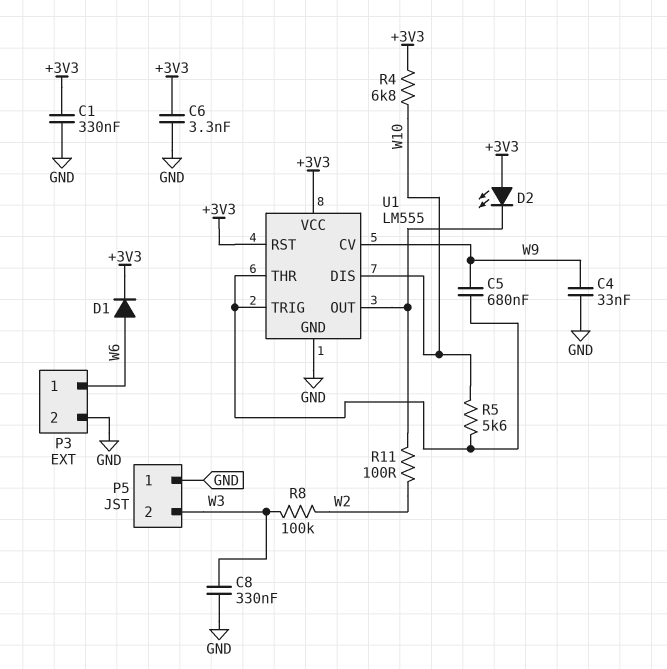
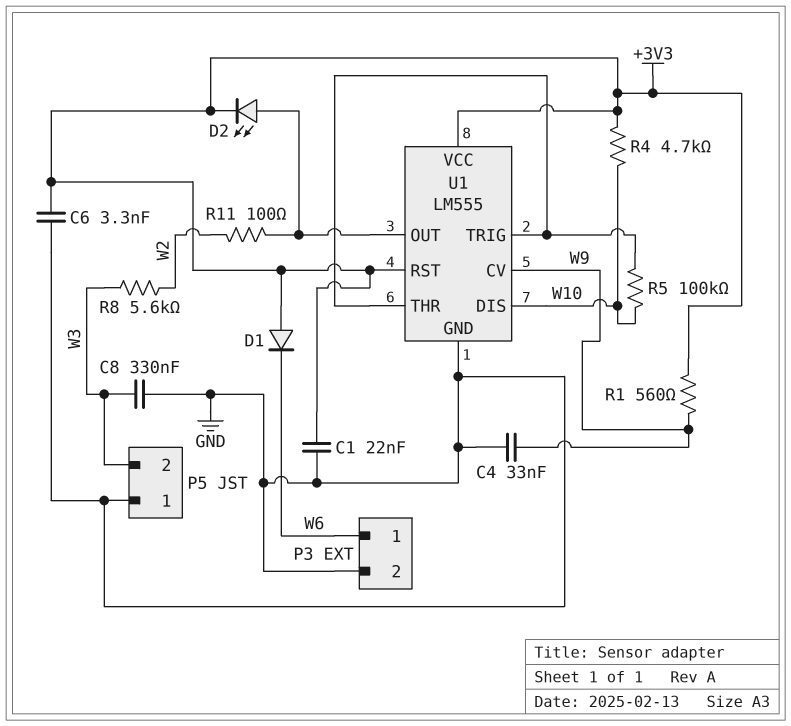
C1: 330nF (+3V3, GND) -> 22nF (+3V3, GND)
C5: 680nF (U1/THR, W9) -> none
D1: diode (A W6, K +3V3) -> diode (A +3V3, K W6)
D2: LED (A +3V3, K U1/OUT) -> LED (A U1/OUT, K +3V3)
R1: none -> 560 (+3V3, W9)
R4: 6.8k (+3V3, W10) -> 4.7k (+3V3, W10)
R5: 5.6k (U1/THR, W10) -> 100k (U1/THR, W10)
R8: 100k (W2, W3) -> 5.6k (W2, W3)

